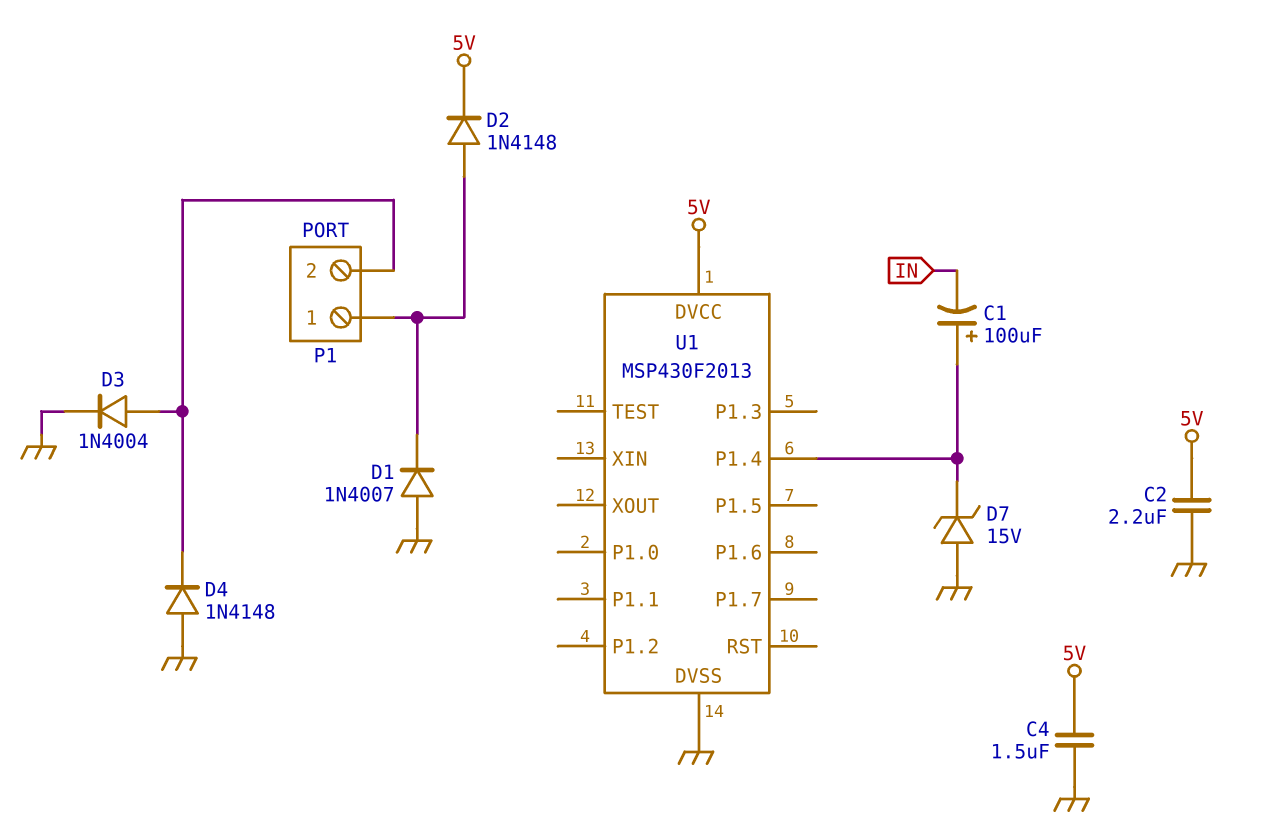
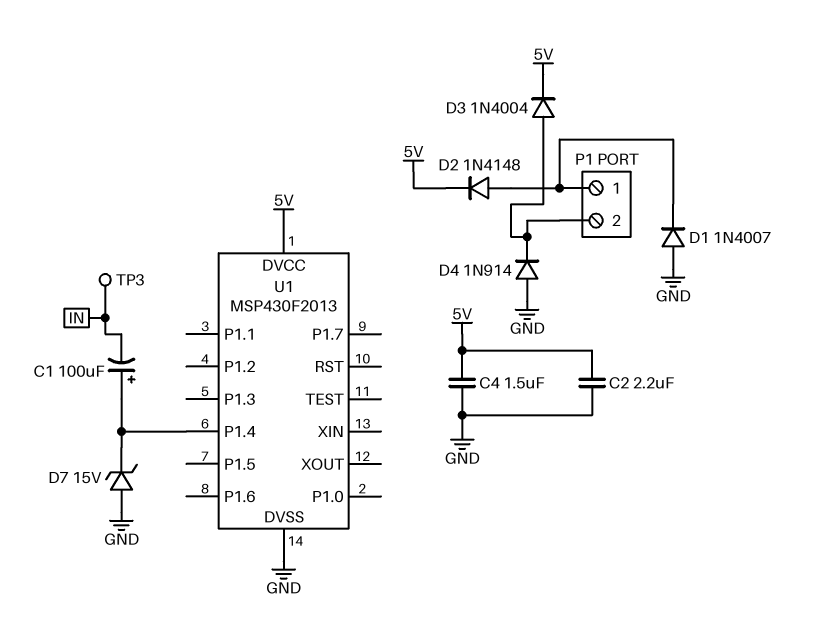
D3: diode 1N4004 (A P1/2, K GND) -> diode 1N4004 (A P1/2, K 5V)
D4: diode 1N4148 (A GND, K P1/2) -> diode 1N914 (A GND, K P1/2)
TP3: none -> test point (IN)

